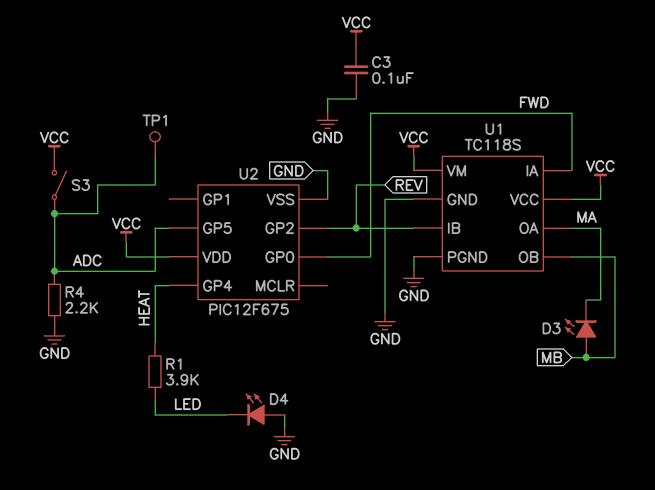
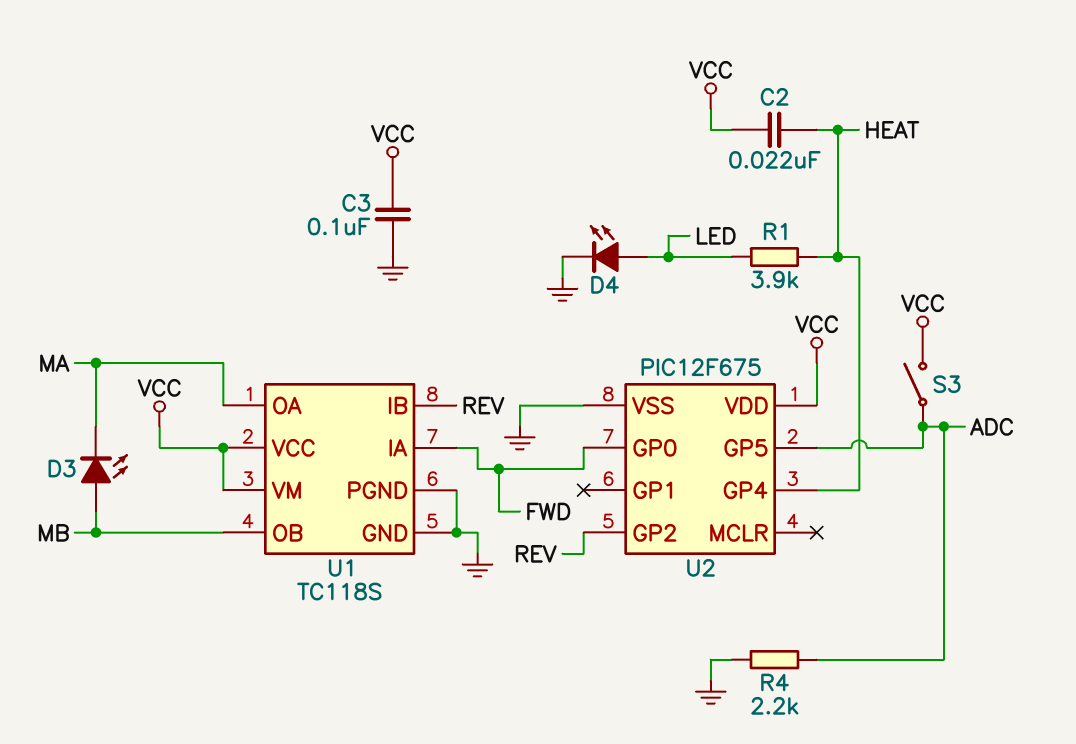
C2: none -> 22nF (HEAT, VCC)
D4: LED (A GND, K LED) -> LED (A LED, K GND)
TP1: test point (ADC) -> none

